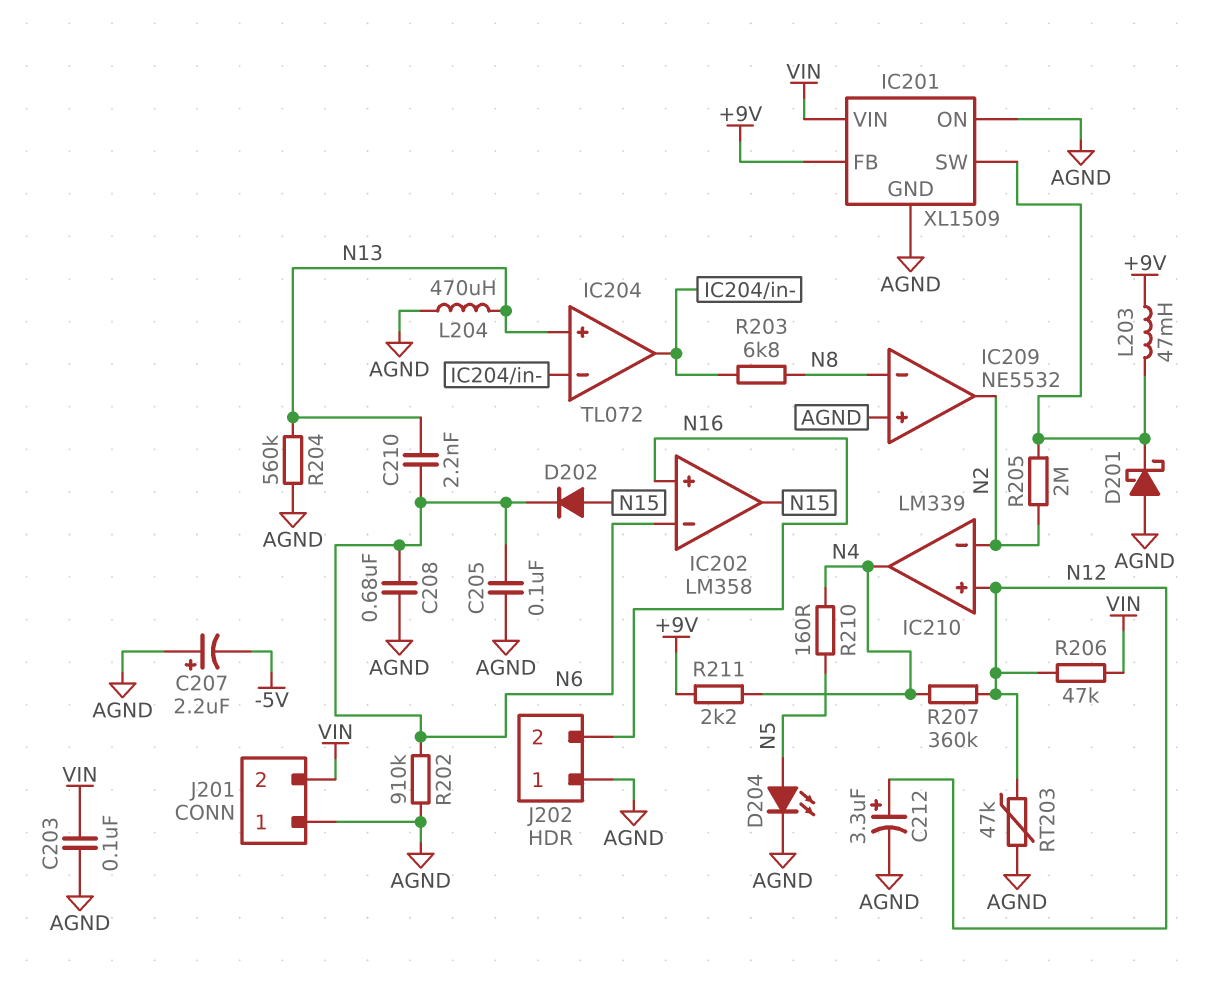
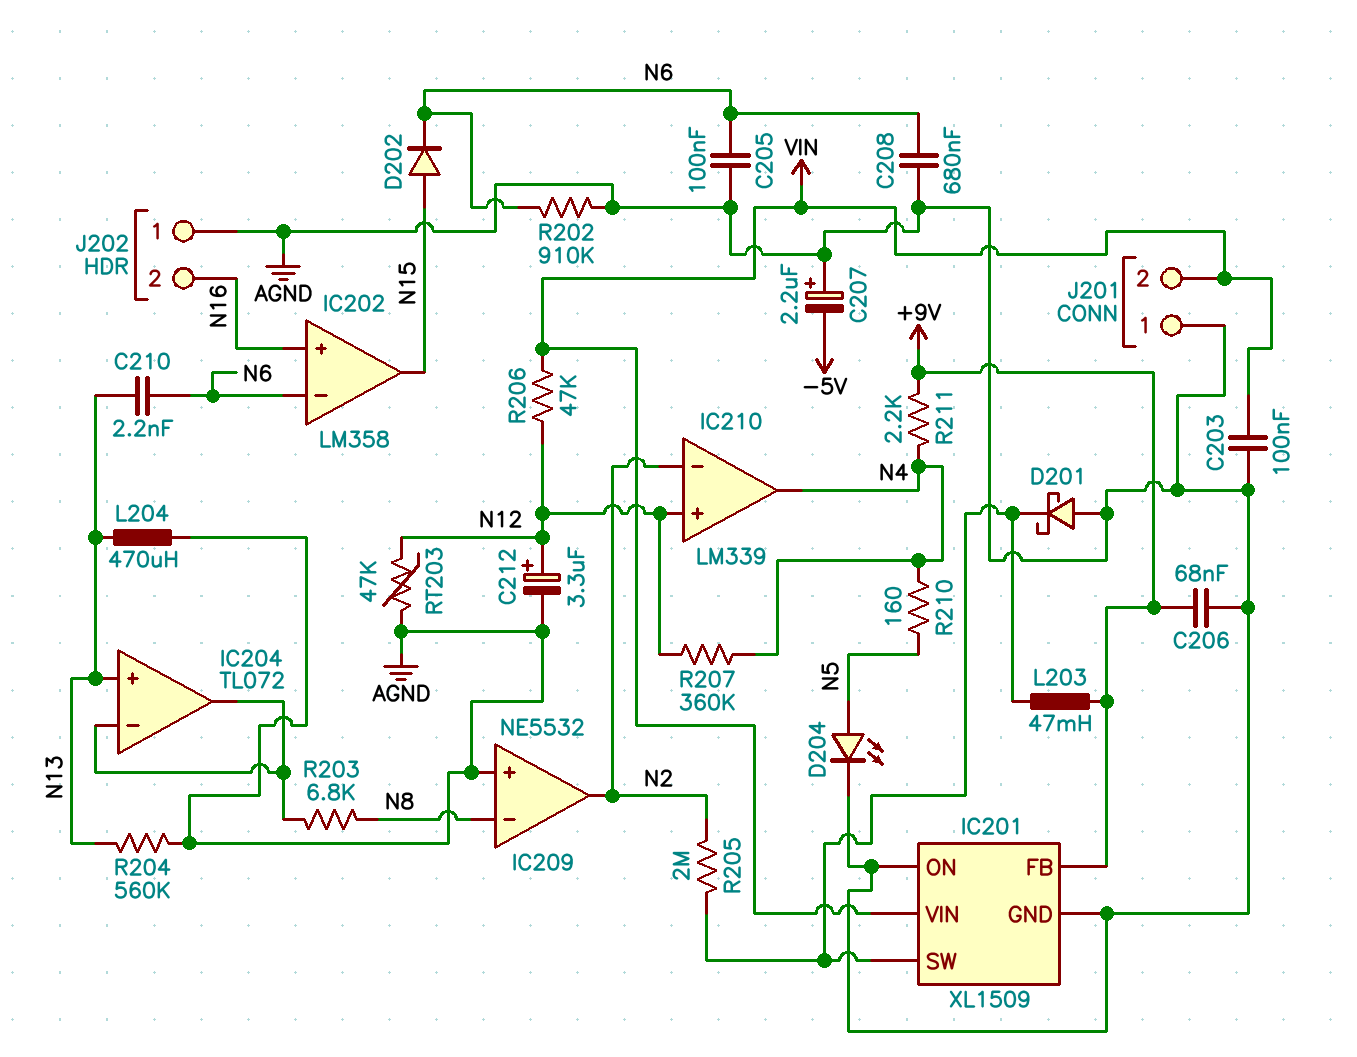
C206: none -> 68nF (+9V, AGND)

